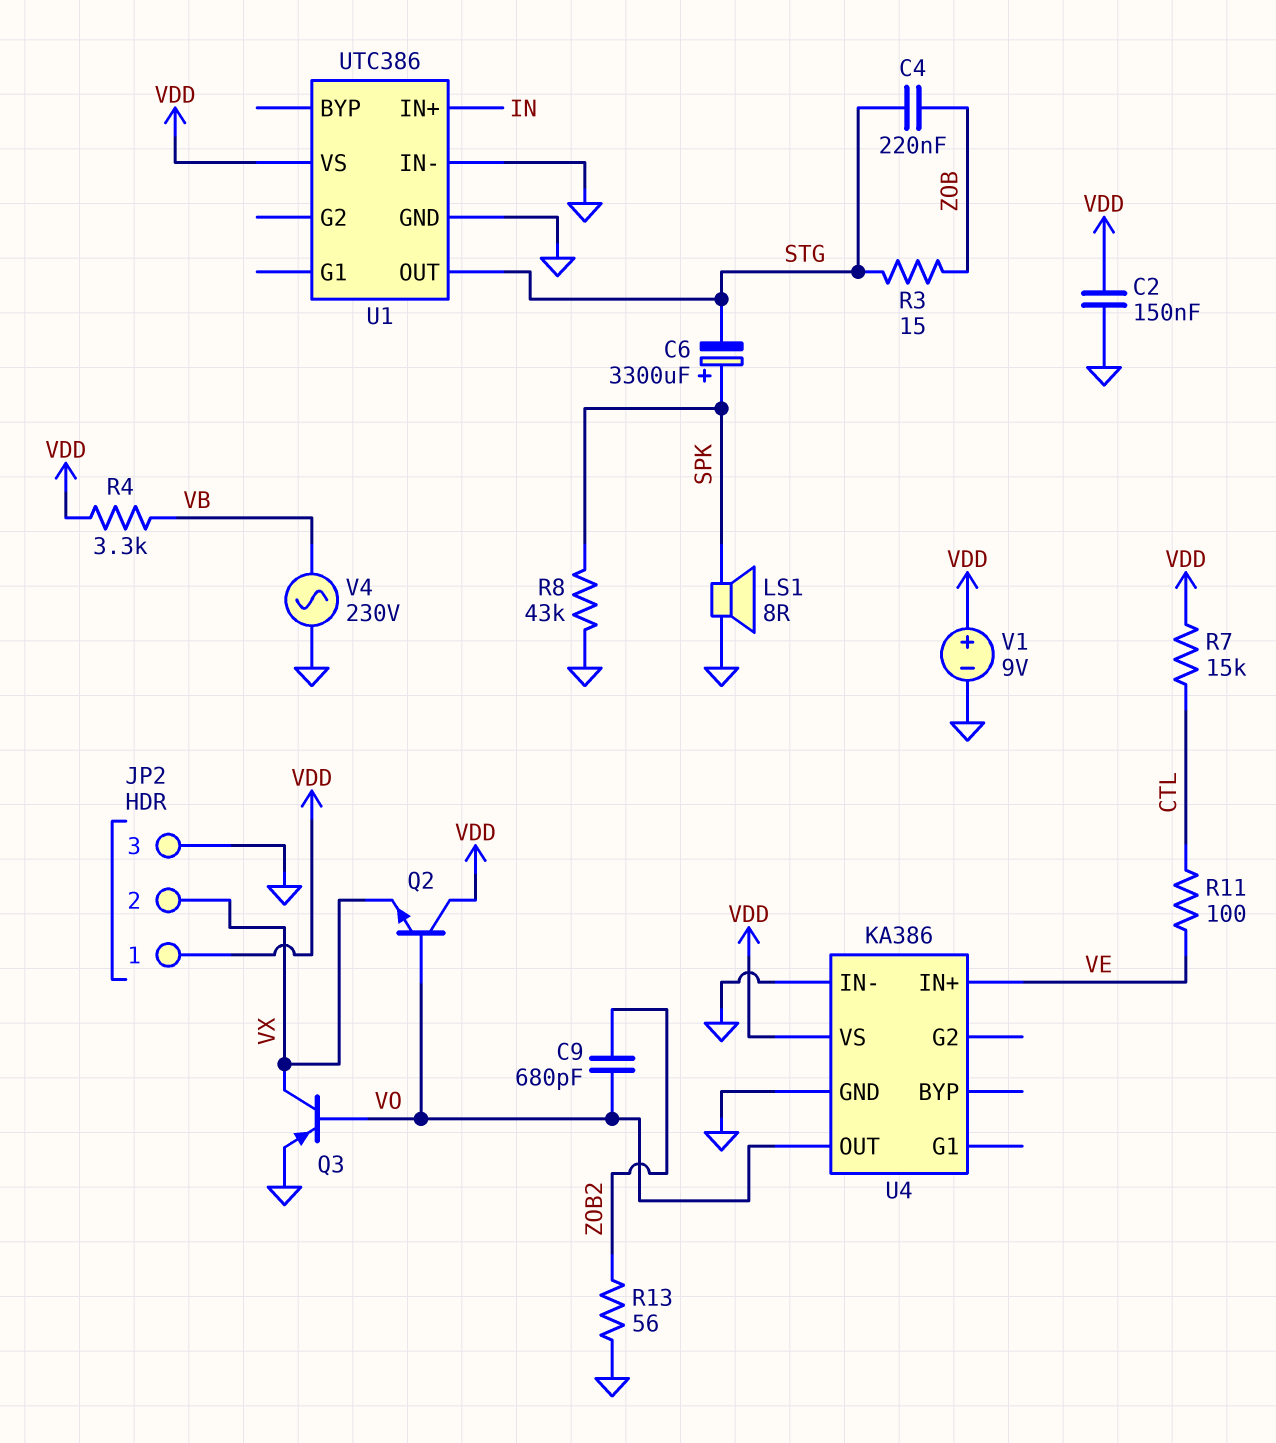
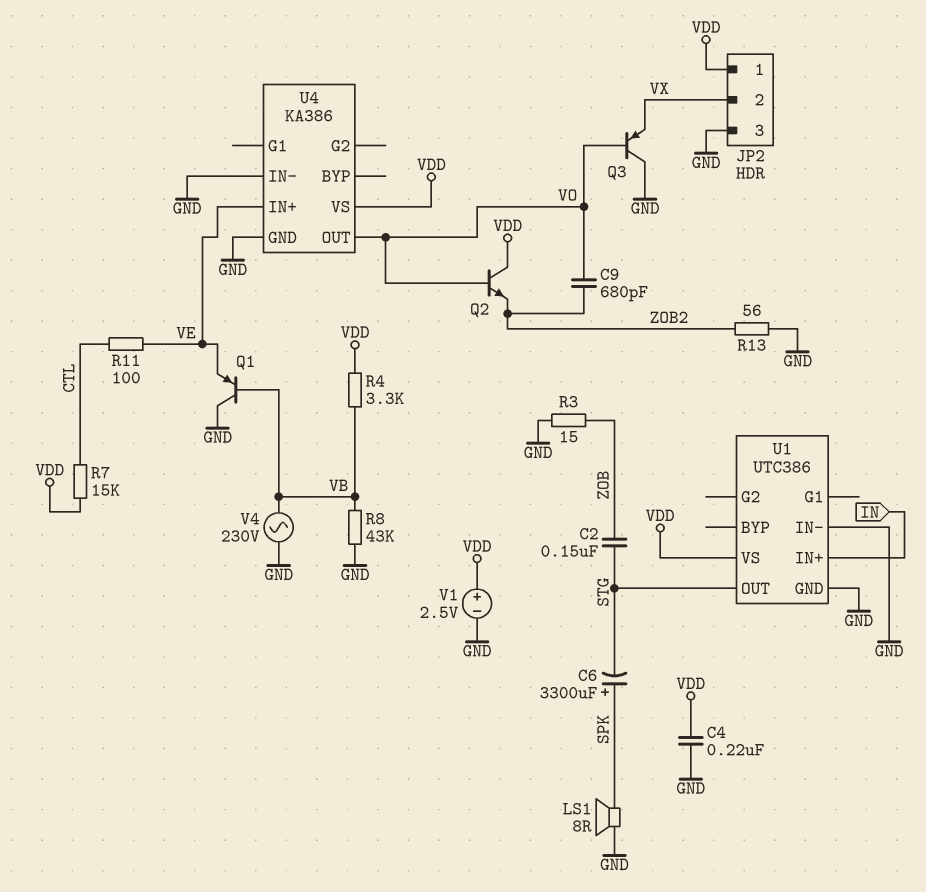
C2: 150nF (GND, VDD) -> 150nF (STG, ZOB)
C4: 220nF (STG, ZOB) -> 220nF (GND, VDD)
Q1: none -> PNP (B VB, C GND, E VE)
Q2: NPN (B VO, C VDD, E VX) -> NPN (B VO, C VDD, E ZOB2)
Q3: PNP (B VO, C VX, E GND) -> PNP (B VO, C GND, E VX)
R3: 15 (STG, ZOB) -> 15 (GND, ZOB)
R8: 43k (GND, SPK) -> 43k (GND, VB)
V1: 9V (plus VDD, minus GND) -> 2.5V (plus VDD, minus GND)

